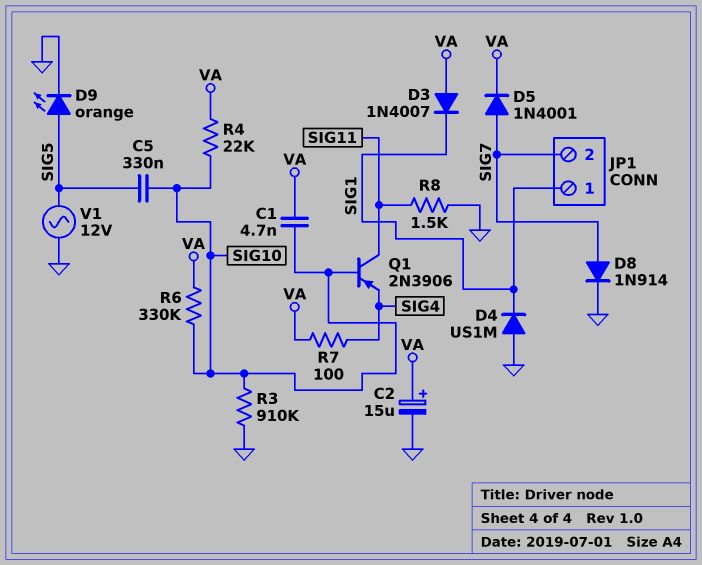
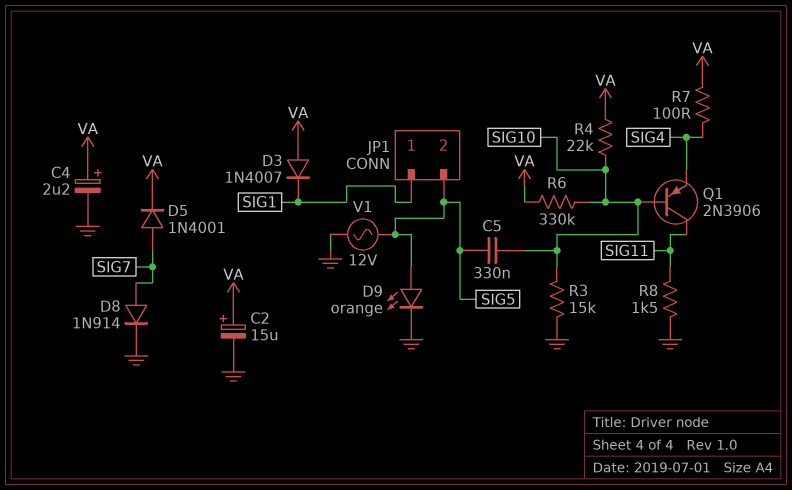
C1: 4.7nF (SIG10, VA) -> none
C4: none -> 2.2uF (plus VA, minus GND)
D4: diode US1M (A GND, K SIG1) -> none
JP1 pin 2: SIG7 -> SIG5
R3: 910k (GND, SIG10) -> 15k (GND, SIG10)

